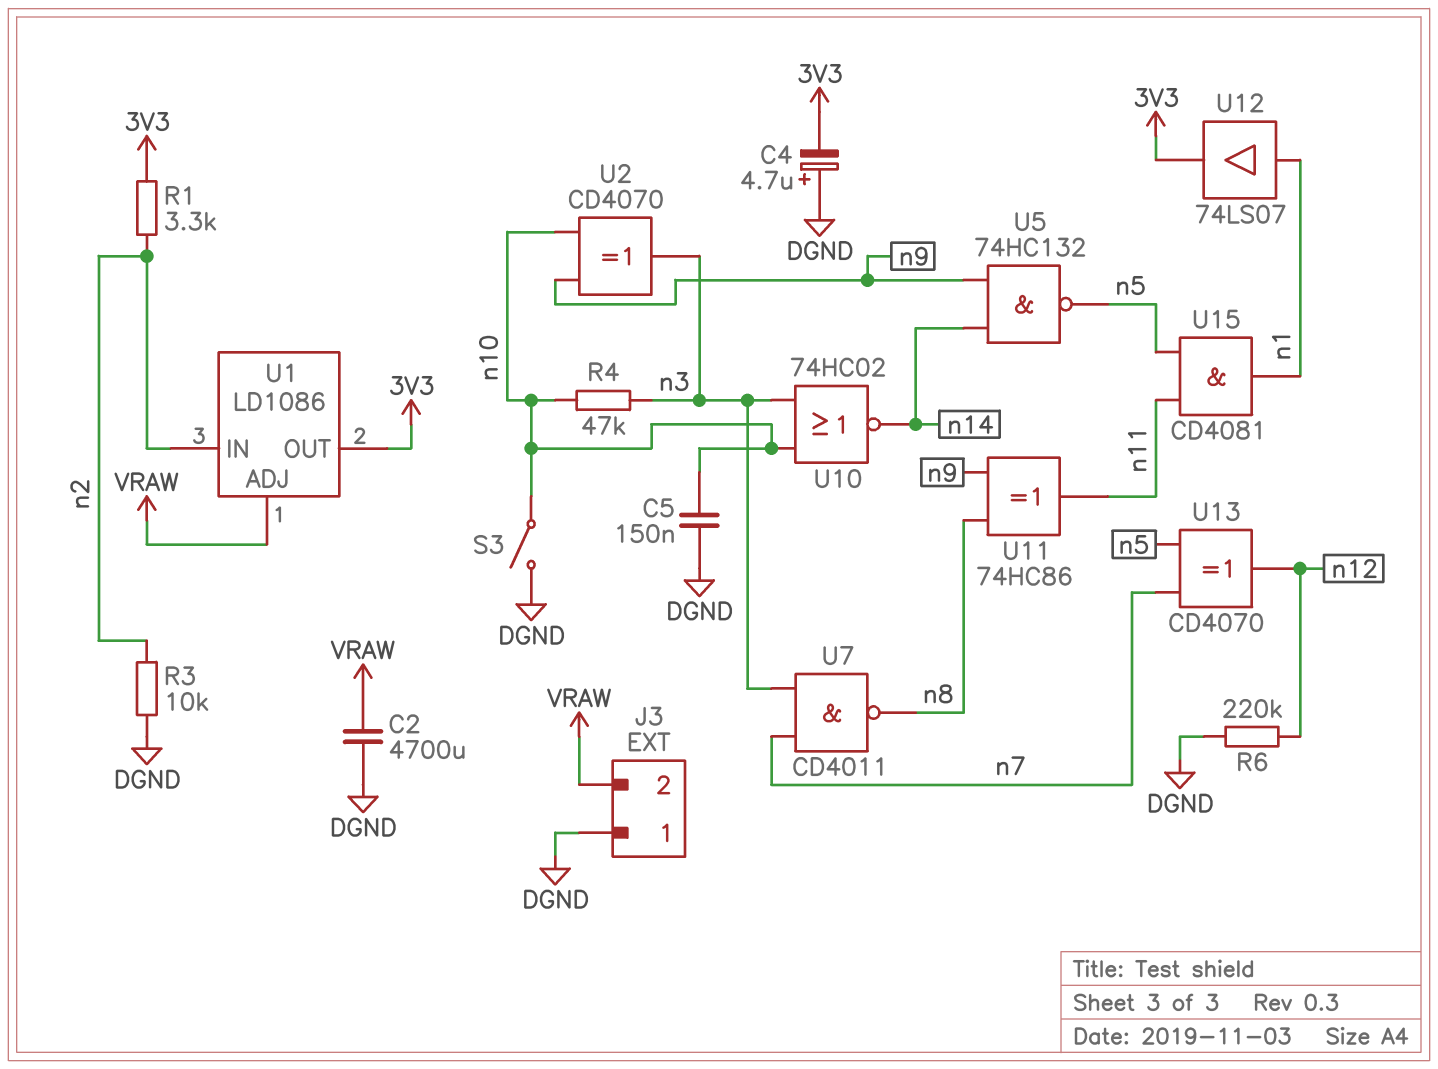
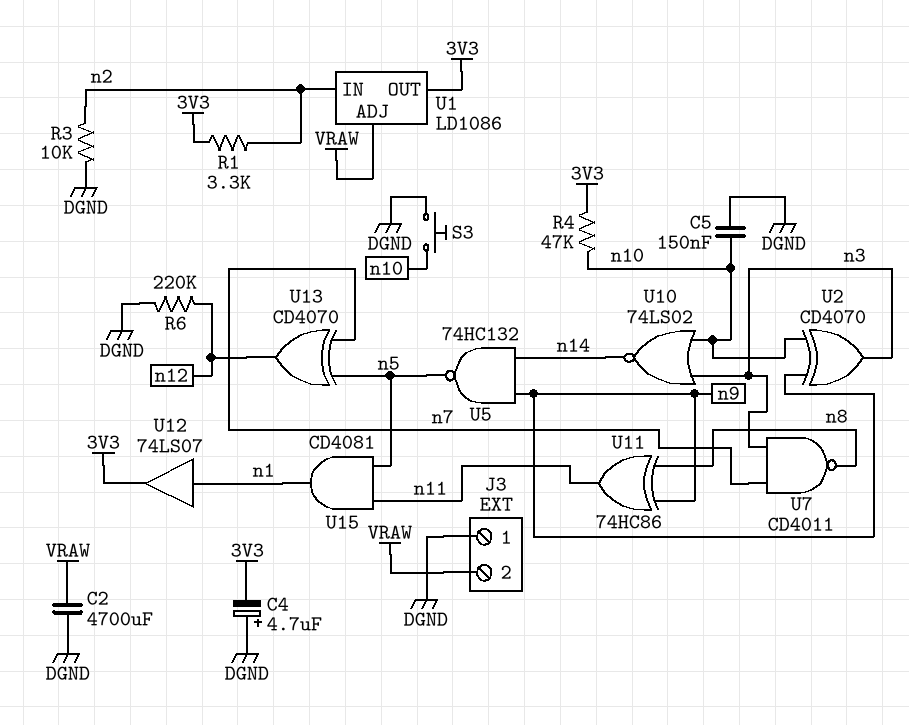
R4: 47k (n3, n10) -> 47k (3V3, n10)
S3: switch (DGND, n10) -> button (DGND, n10)
U10: NOR 74HC02 (in n3, in n10, out n14) -> NOR 74LS02 (in n3, in n10, out n14)

